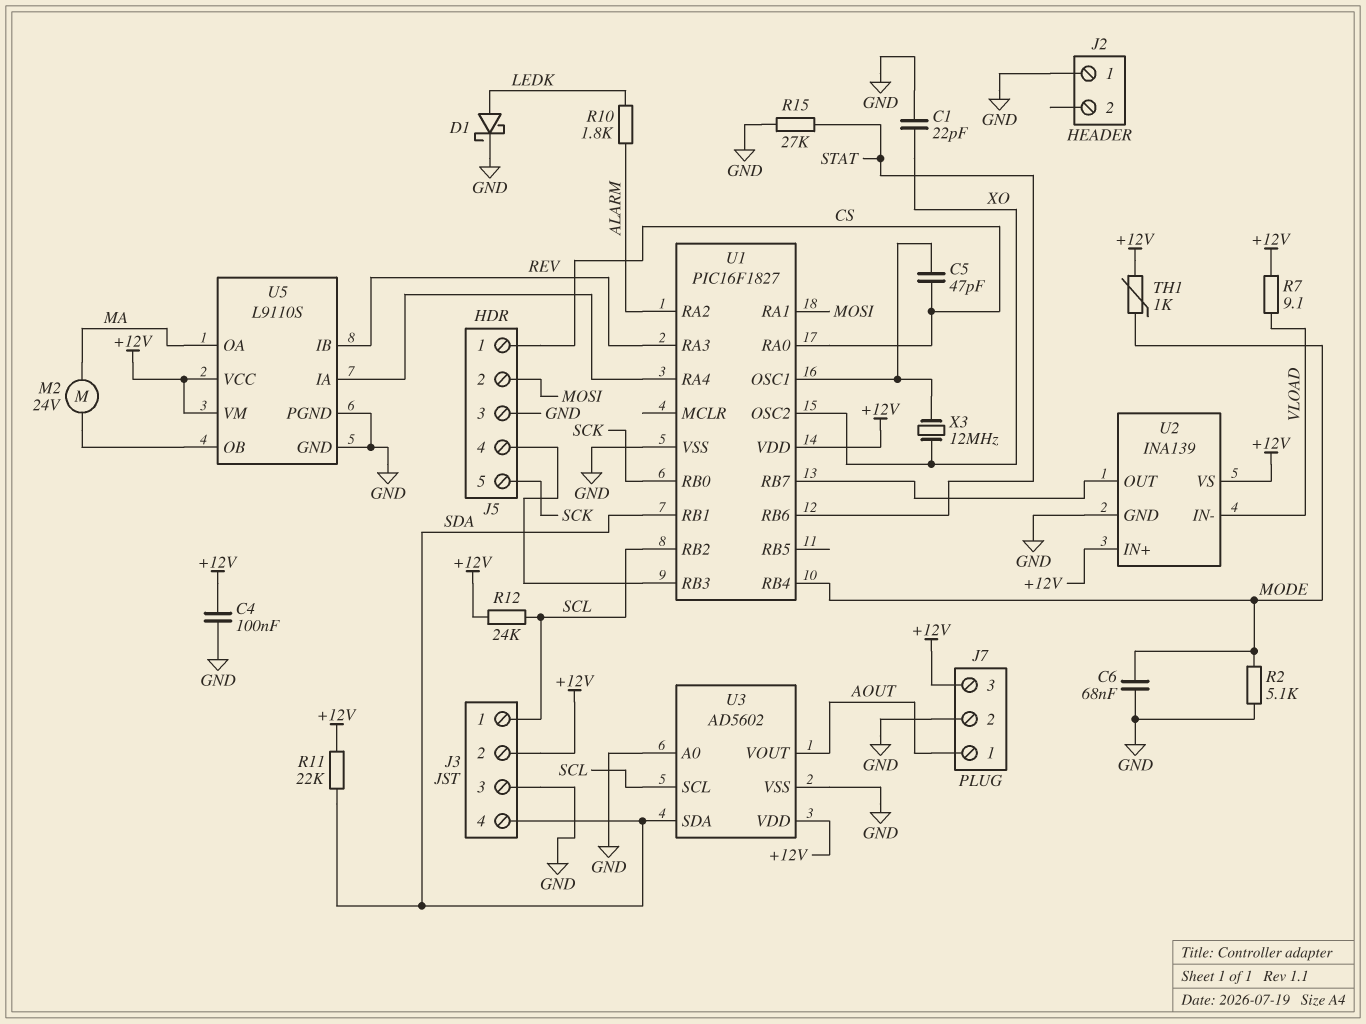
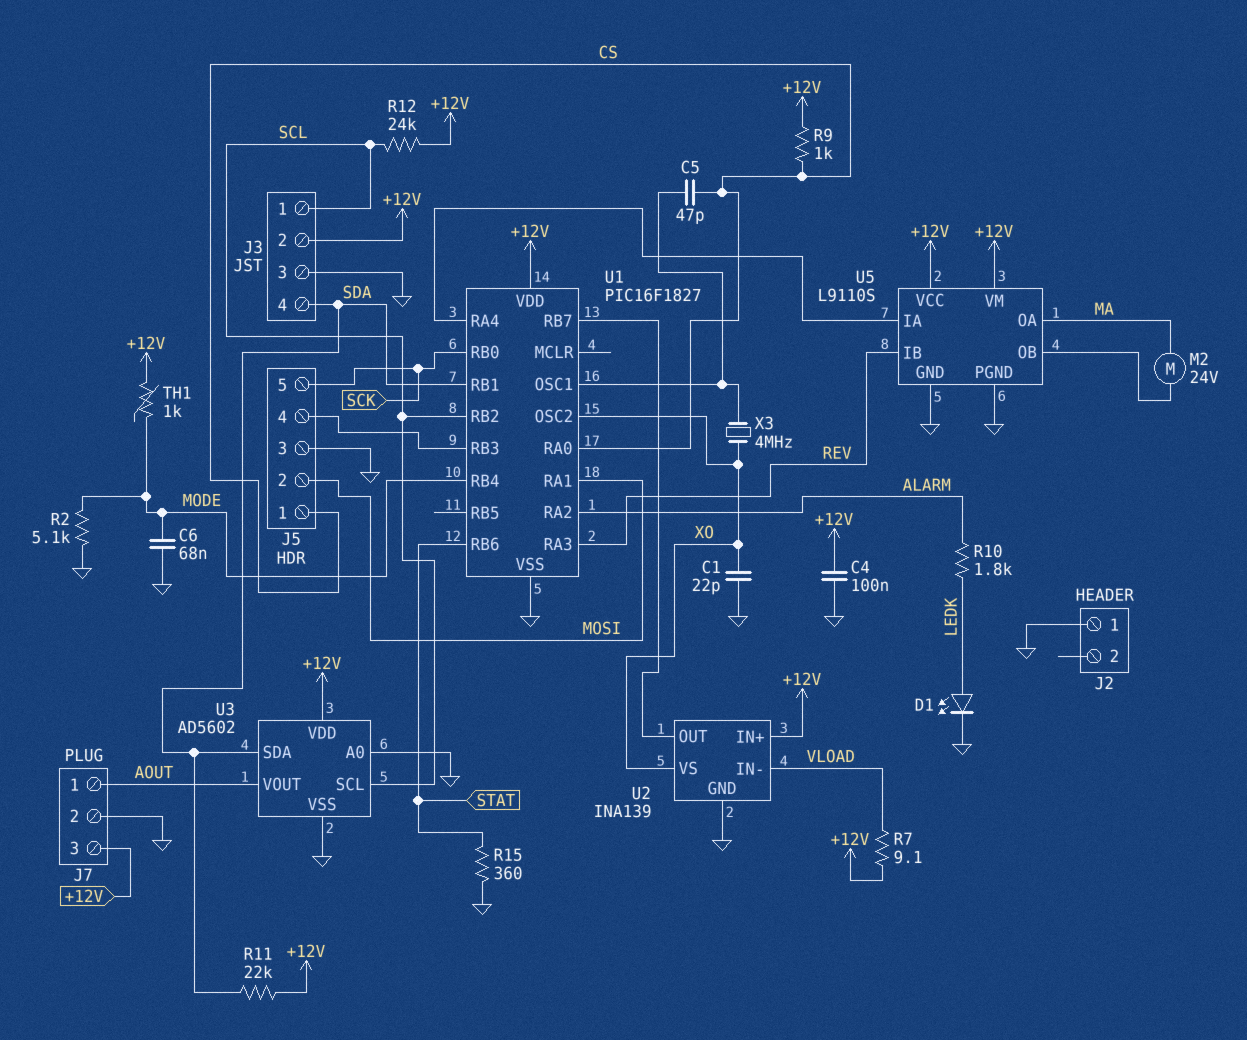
D1: schottky (A LEDK, K GND) -> LED (A LEDK, K GND)
R9: none -> 1k (+12V, CS)
R15: 27k (GND, STAT) -> 360 (GND, STAT)
U2 pin VS: +12V -> XO
X3: 12MHz (U1/OSC1, XO) -> 4MHz (U1/OSC1, XO)

